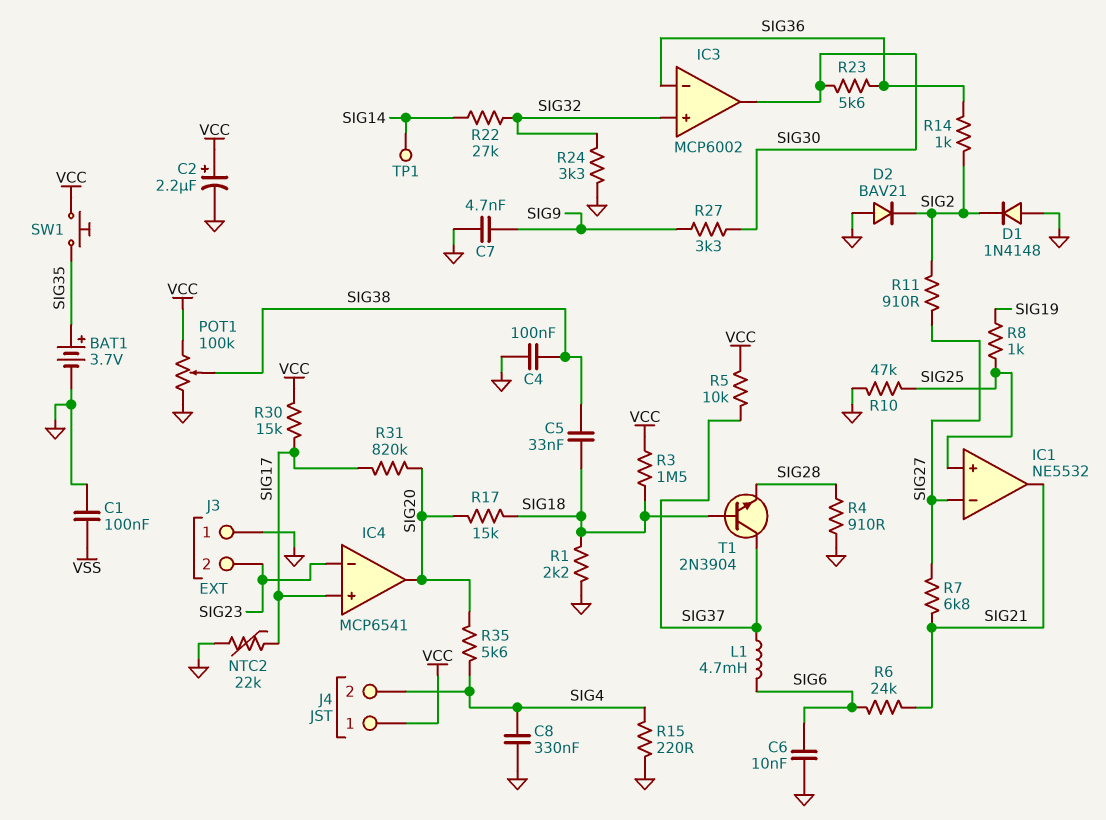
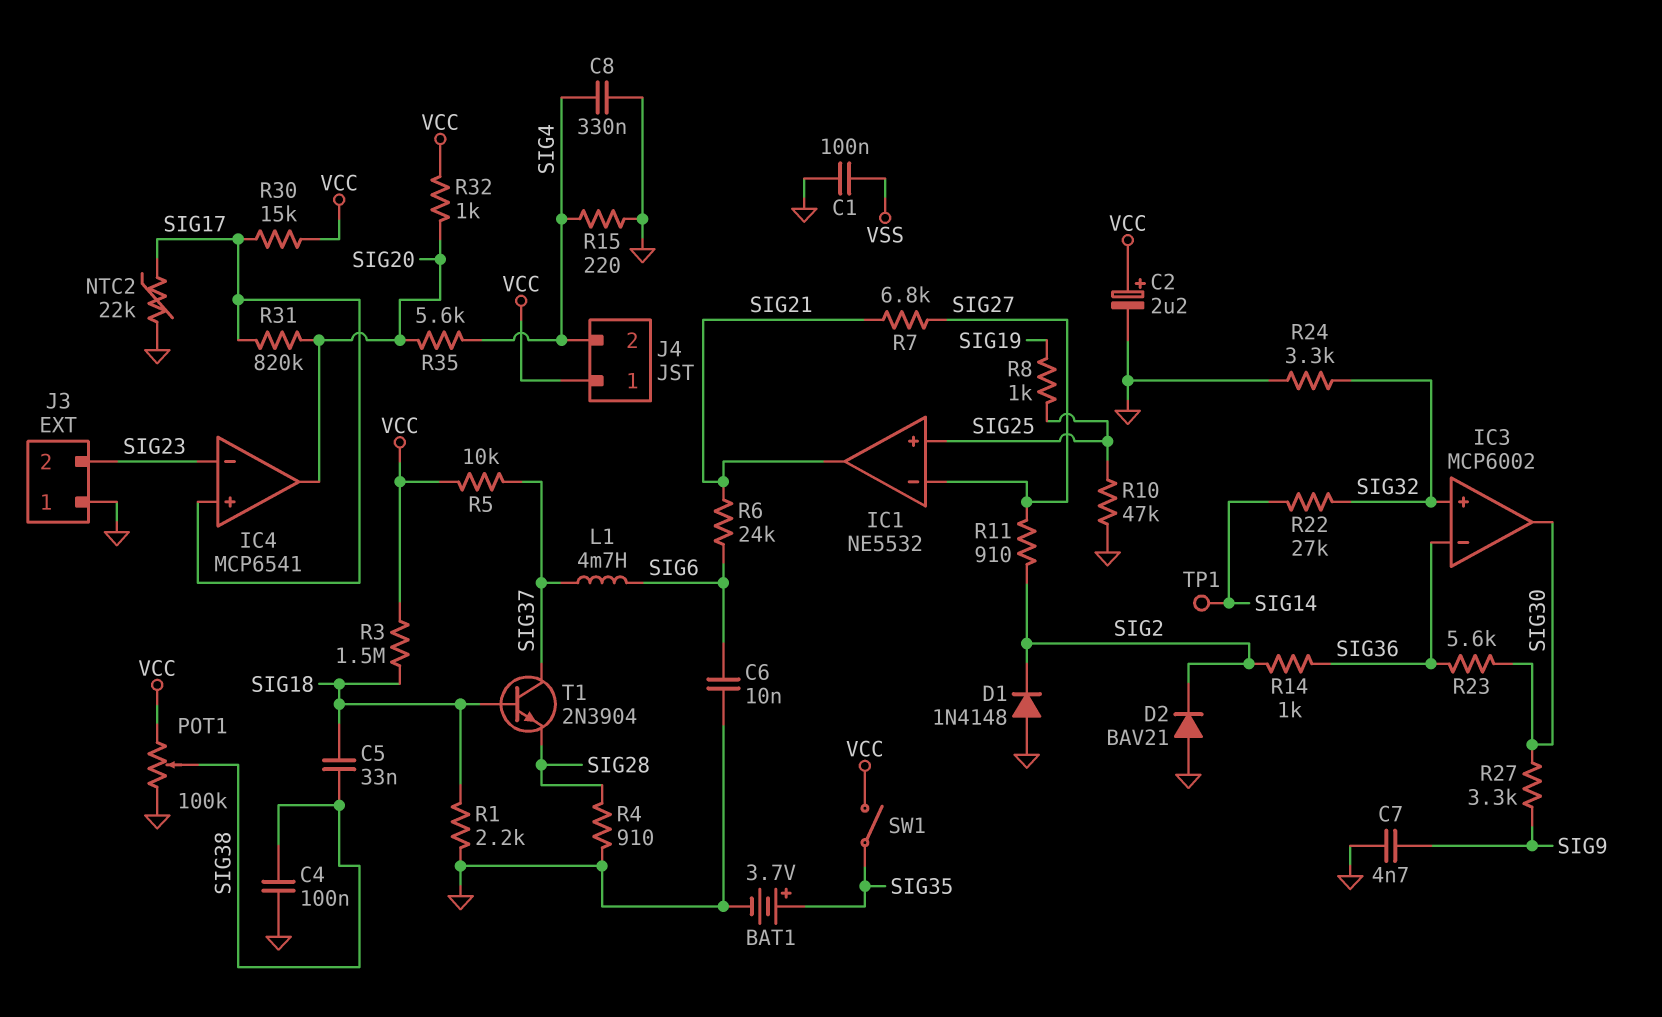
R17: 15k (SIG18, SIG20) -> none
R32: none -> 1k (SIG20, VCC)
SW1: button (SIG35, VCC) -> switch (SIG35, VCC)

